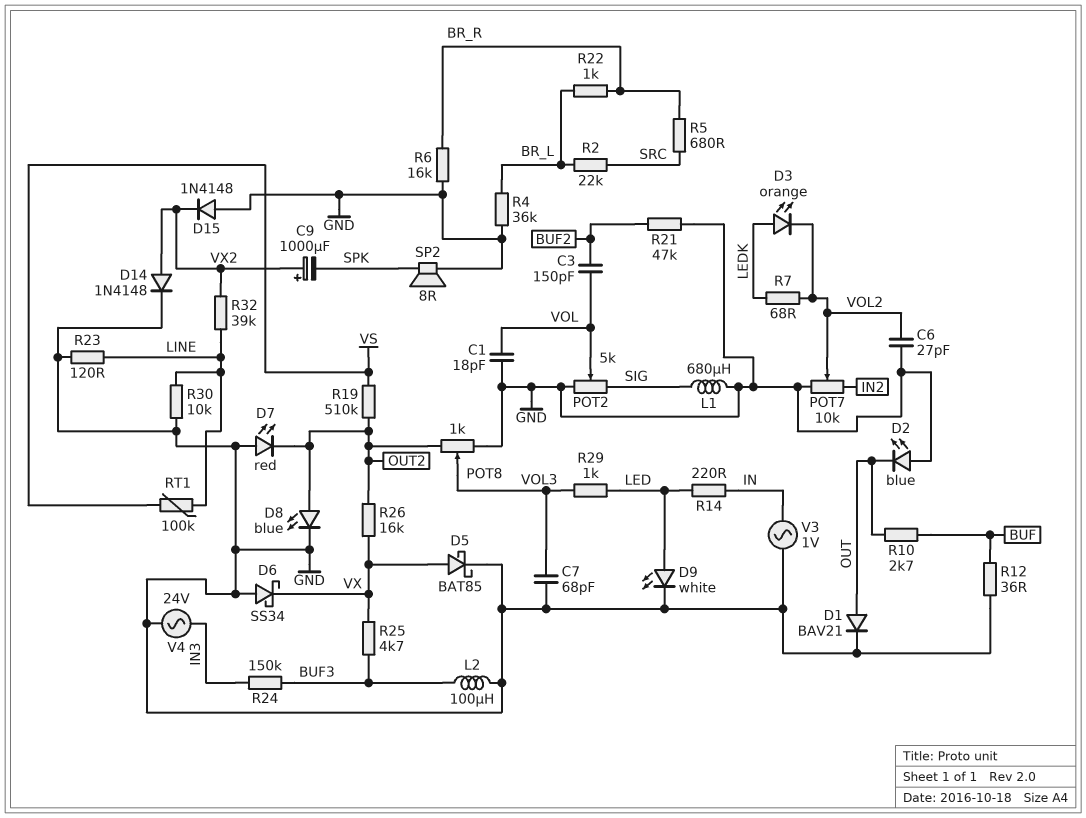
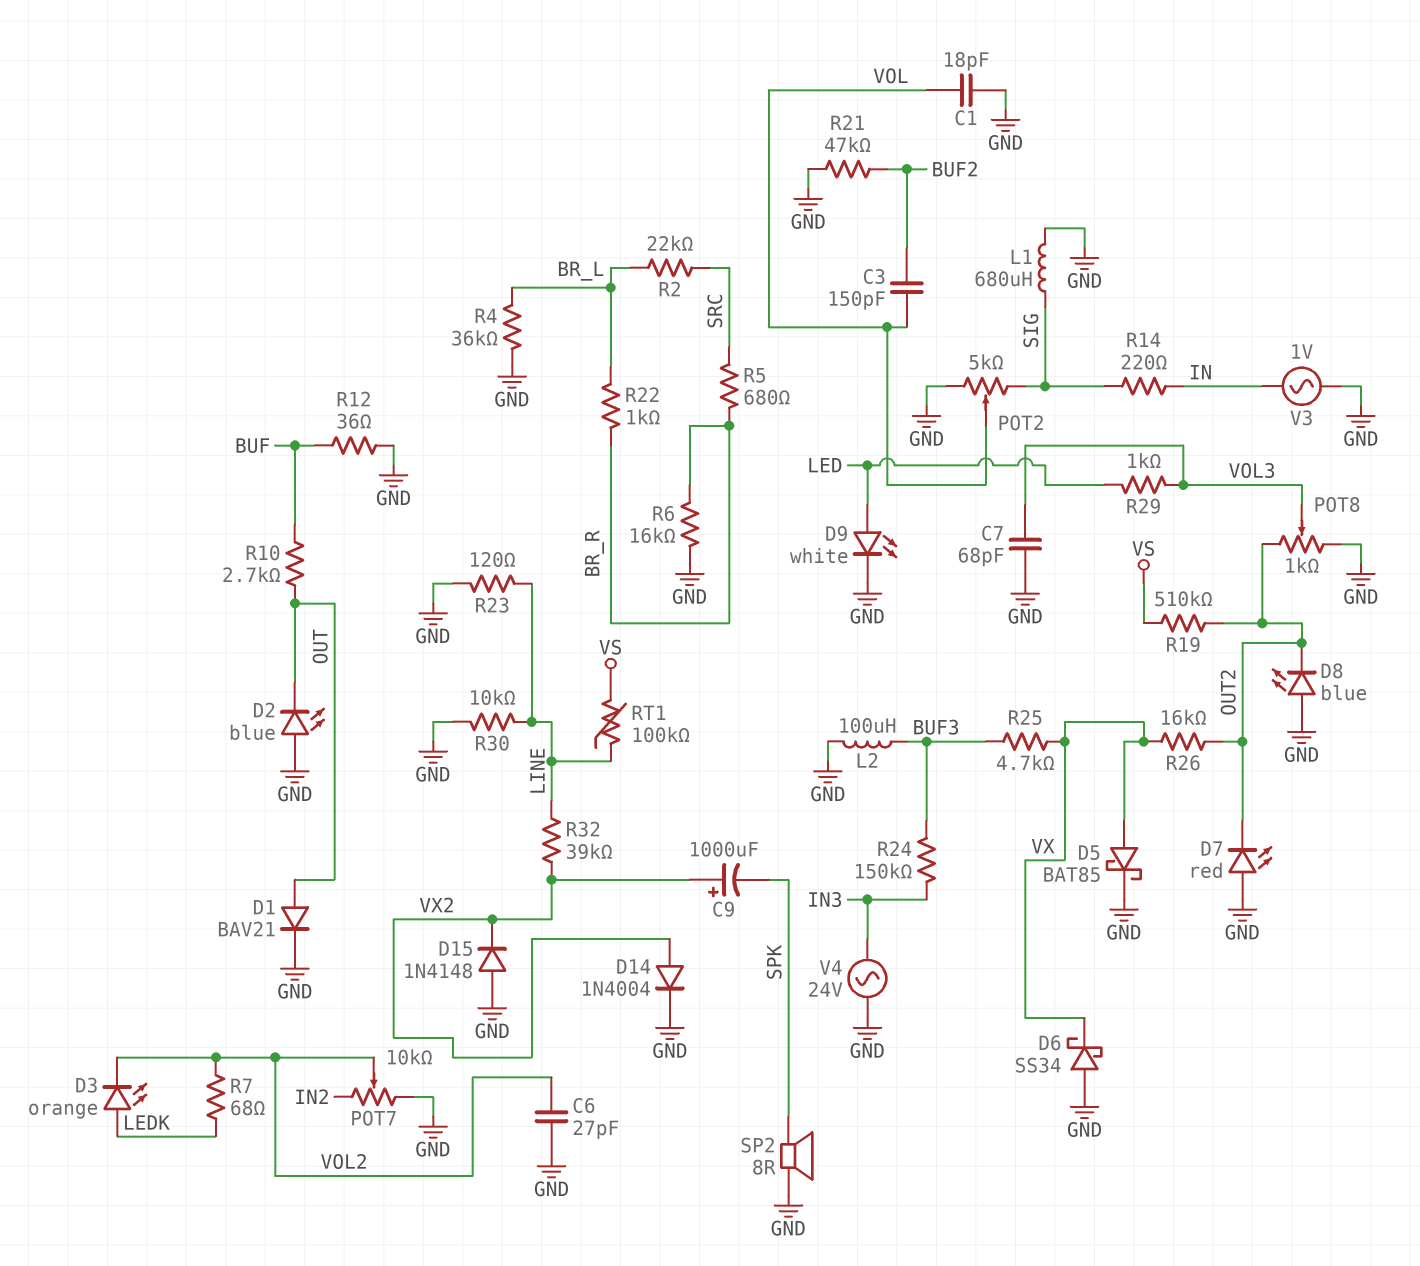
D8: LED blue (A OUT2, K GND) -> LED blue (A GND, K OUT2)
D14: diode 1N4148 (A VX2, K GND) -> diode 1N4004 (A VX2, K GND)
R14: 220 (IN, LED) -> 220 (IN, SIG)

